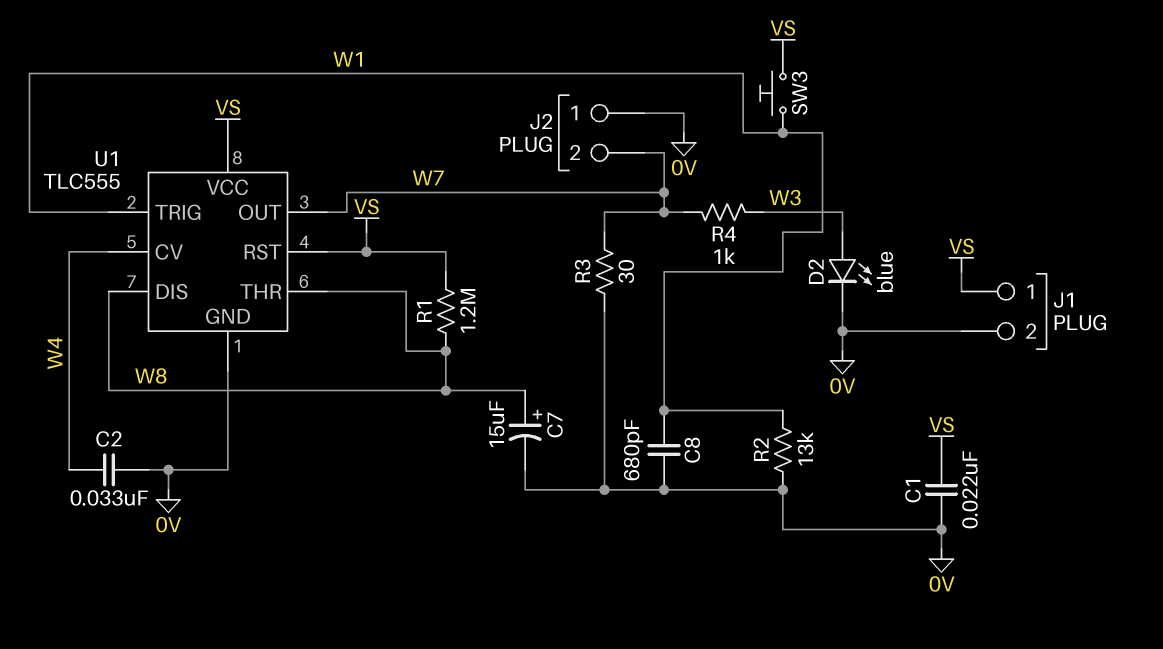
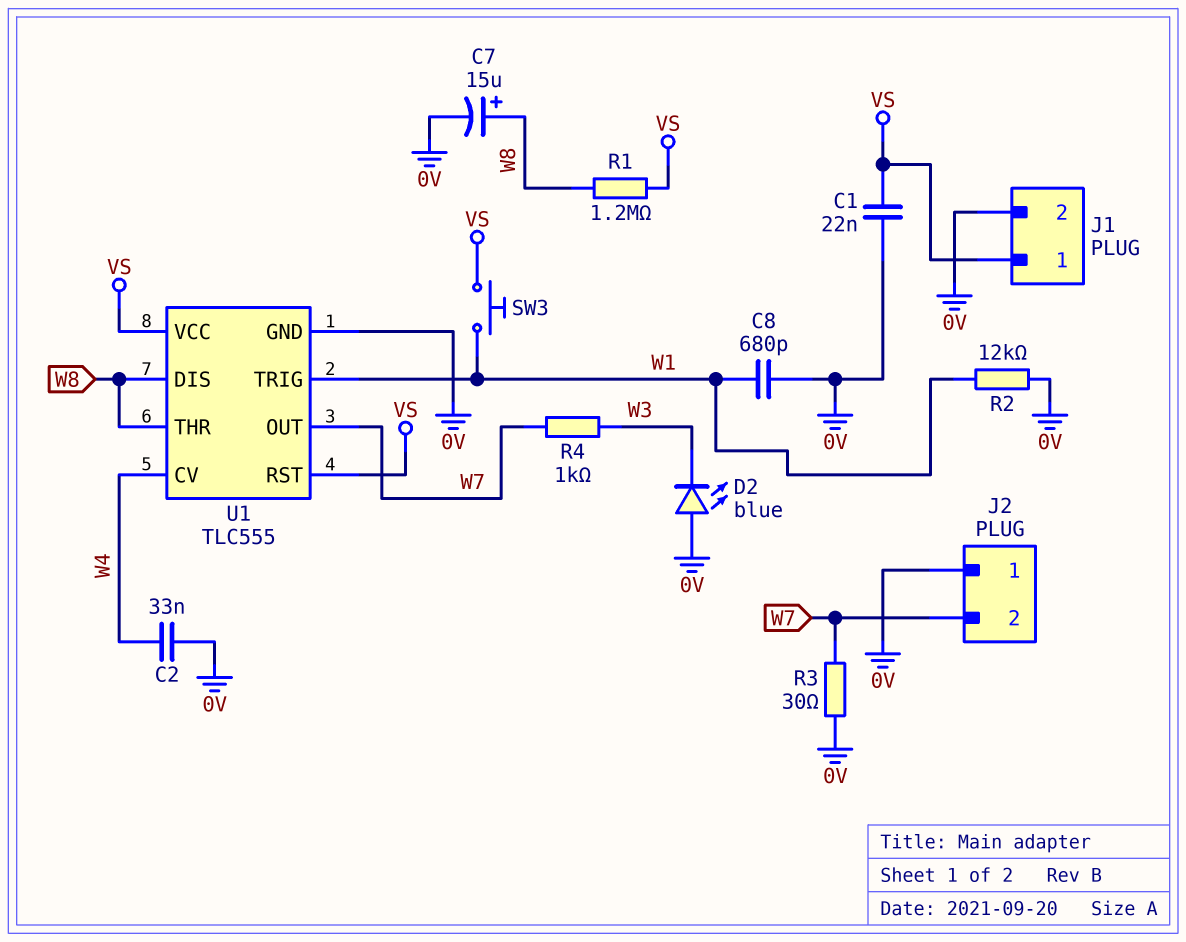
D2: LED blue (A W3, K 0V) -> LED blue (A 0V, K W3)
R2: 13k (0V, W1) -> 12k (0V, W1)

